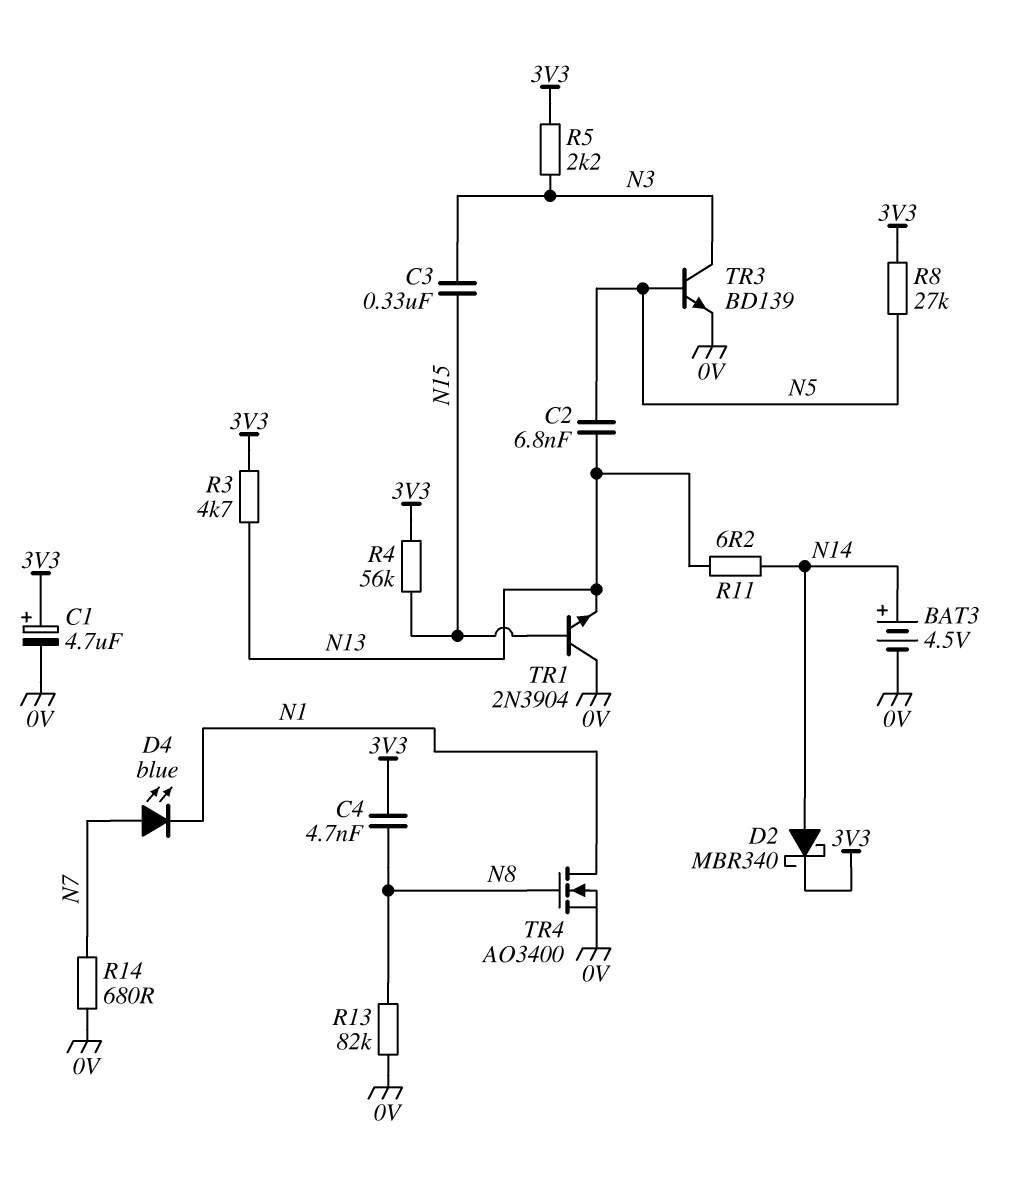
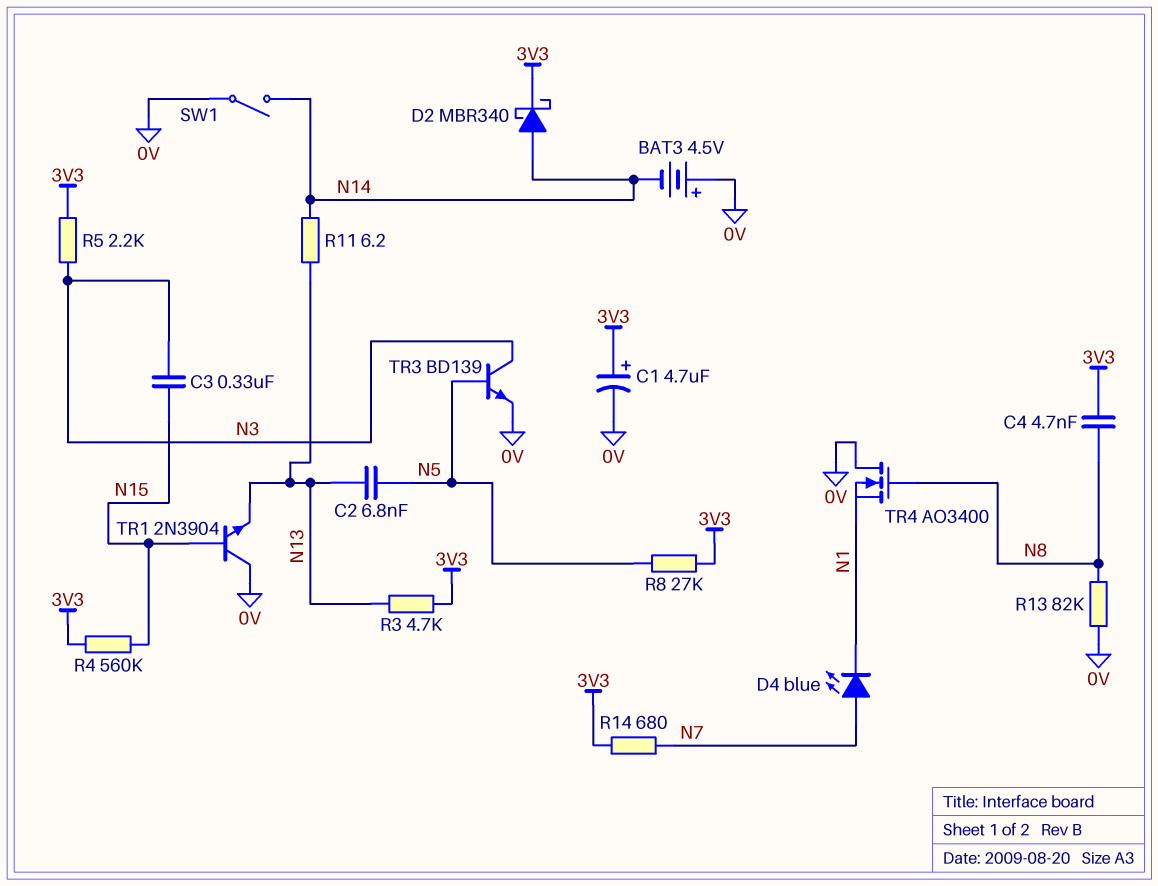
BAT3: 4.5V (plus N14, minus 0V) -> 4.5V (plus 0V, minus N14)
R4: 56k (3V3, N15) -> 560k (3V3, N15)
R14: 680 (0V, N7) -> 680 (3V3, N7)
SW1: none -> switch (0V, N14)
TR4: NMOS AO3400 (G N8, D N1, S 0V) -> NMOS AO3400 (G N8, D 0V, S N1)

